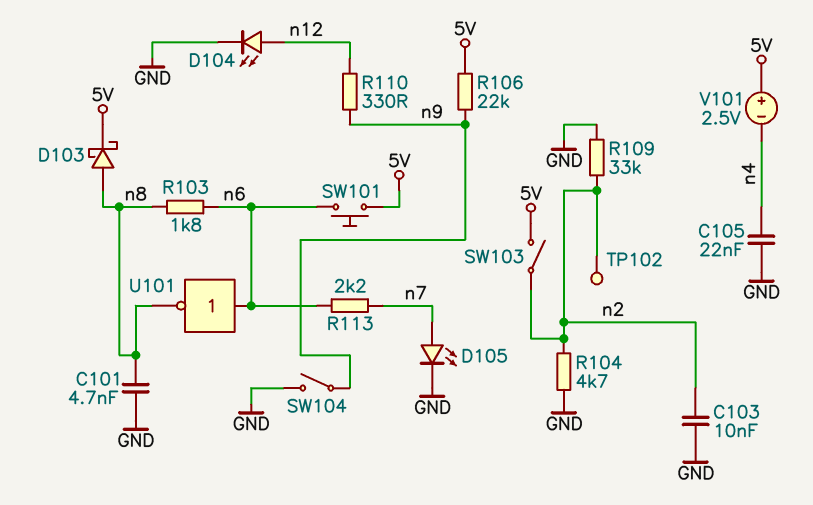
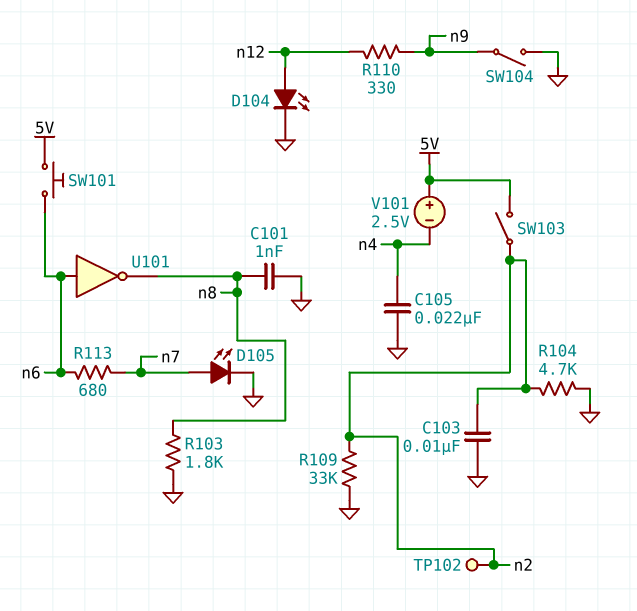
C101: 4.7nF (GND, n8) -> 1nF (GND, n8)
D103: schottky (A n8, K 5V) -> none
R103: 1.8k (n6, n8) -> 1.8k (GND, n8)
R106: 22k (5V, n9) -> none
R113: 2.2k (n6, n7) -> 680 (n6, n7)

